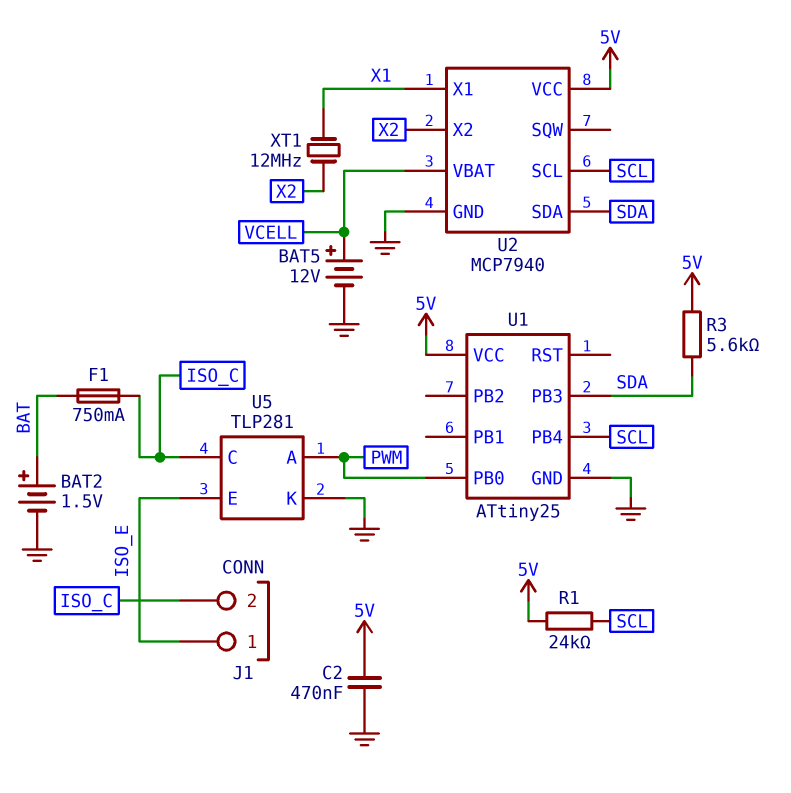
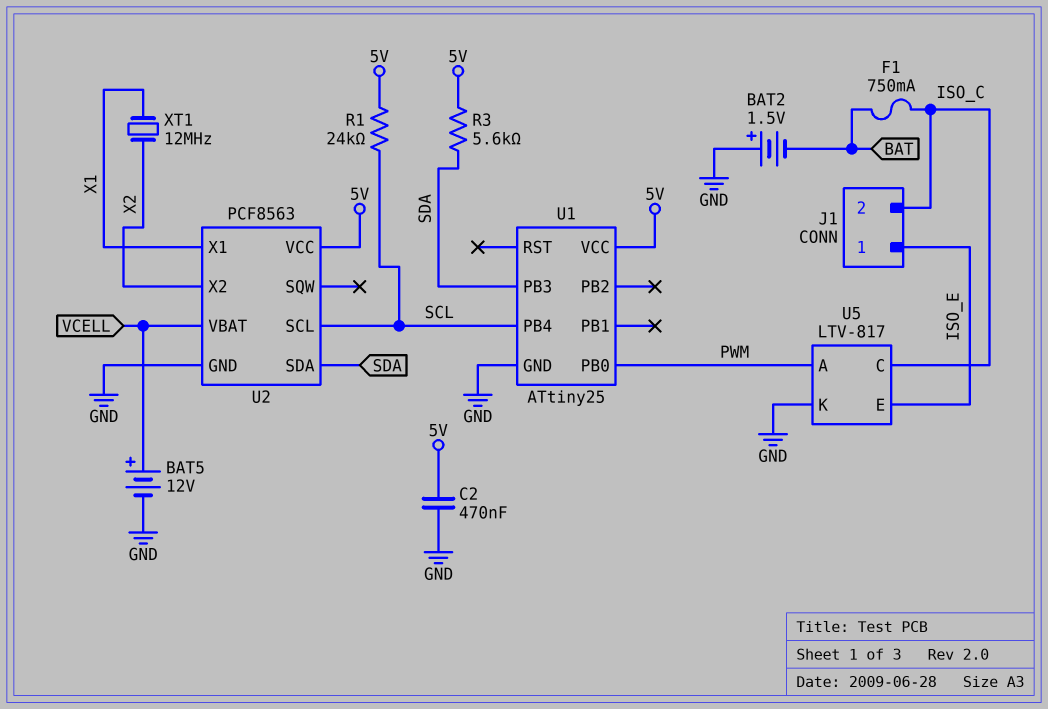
BAT2: 1.5V (plus BAT, minus GND) -> 1.5V (plus GND, minus BAT)
U2: MCP7940 -> PCF8563
U5: TLP281 -> LTV-817

